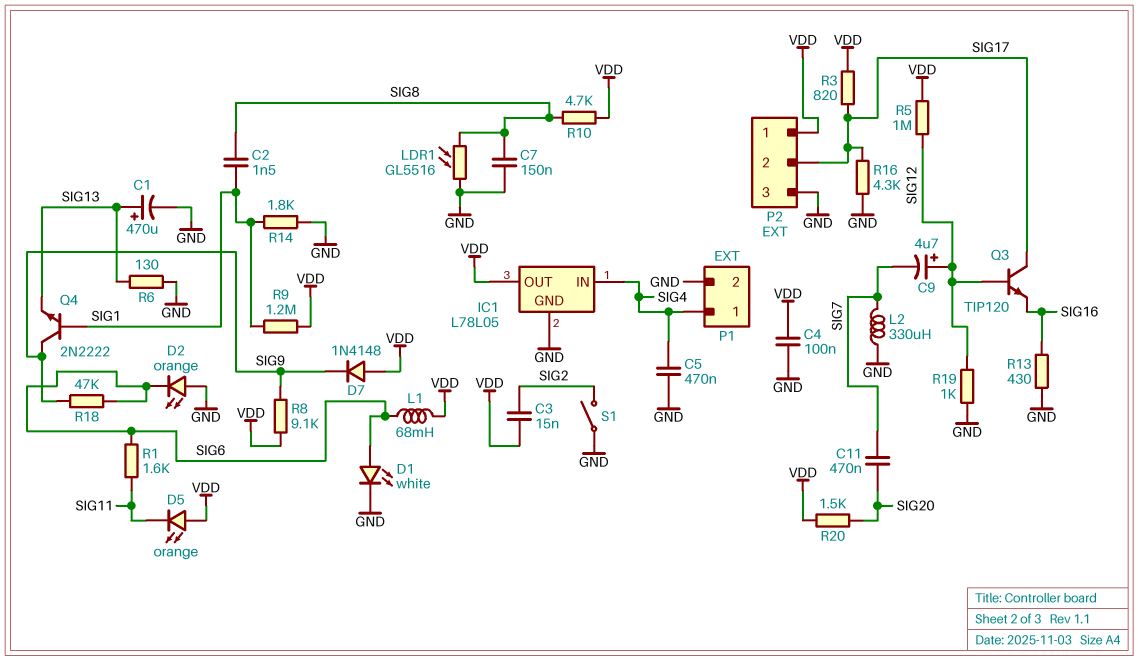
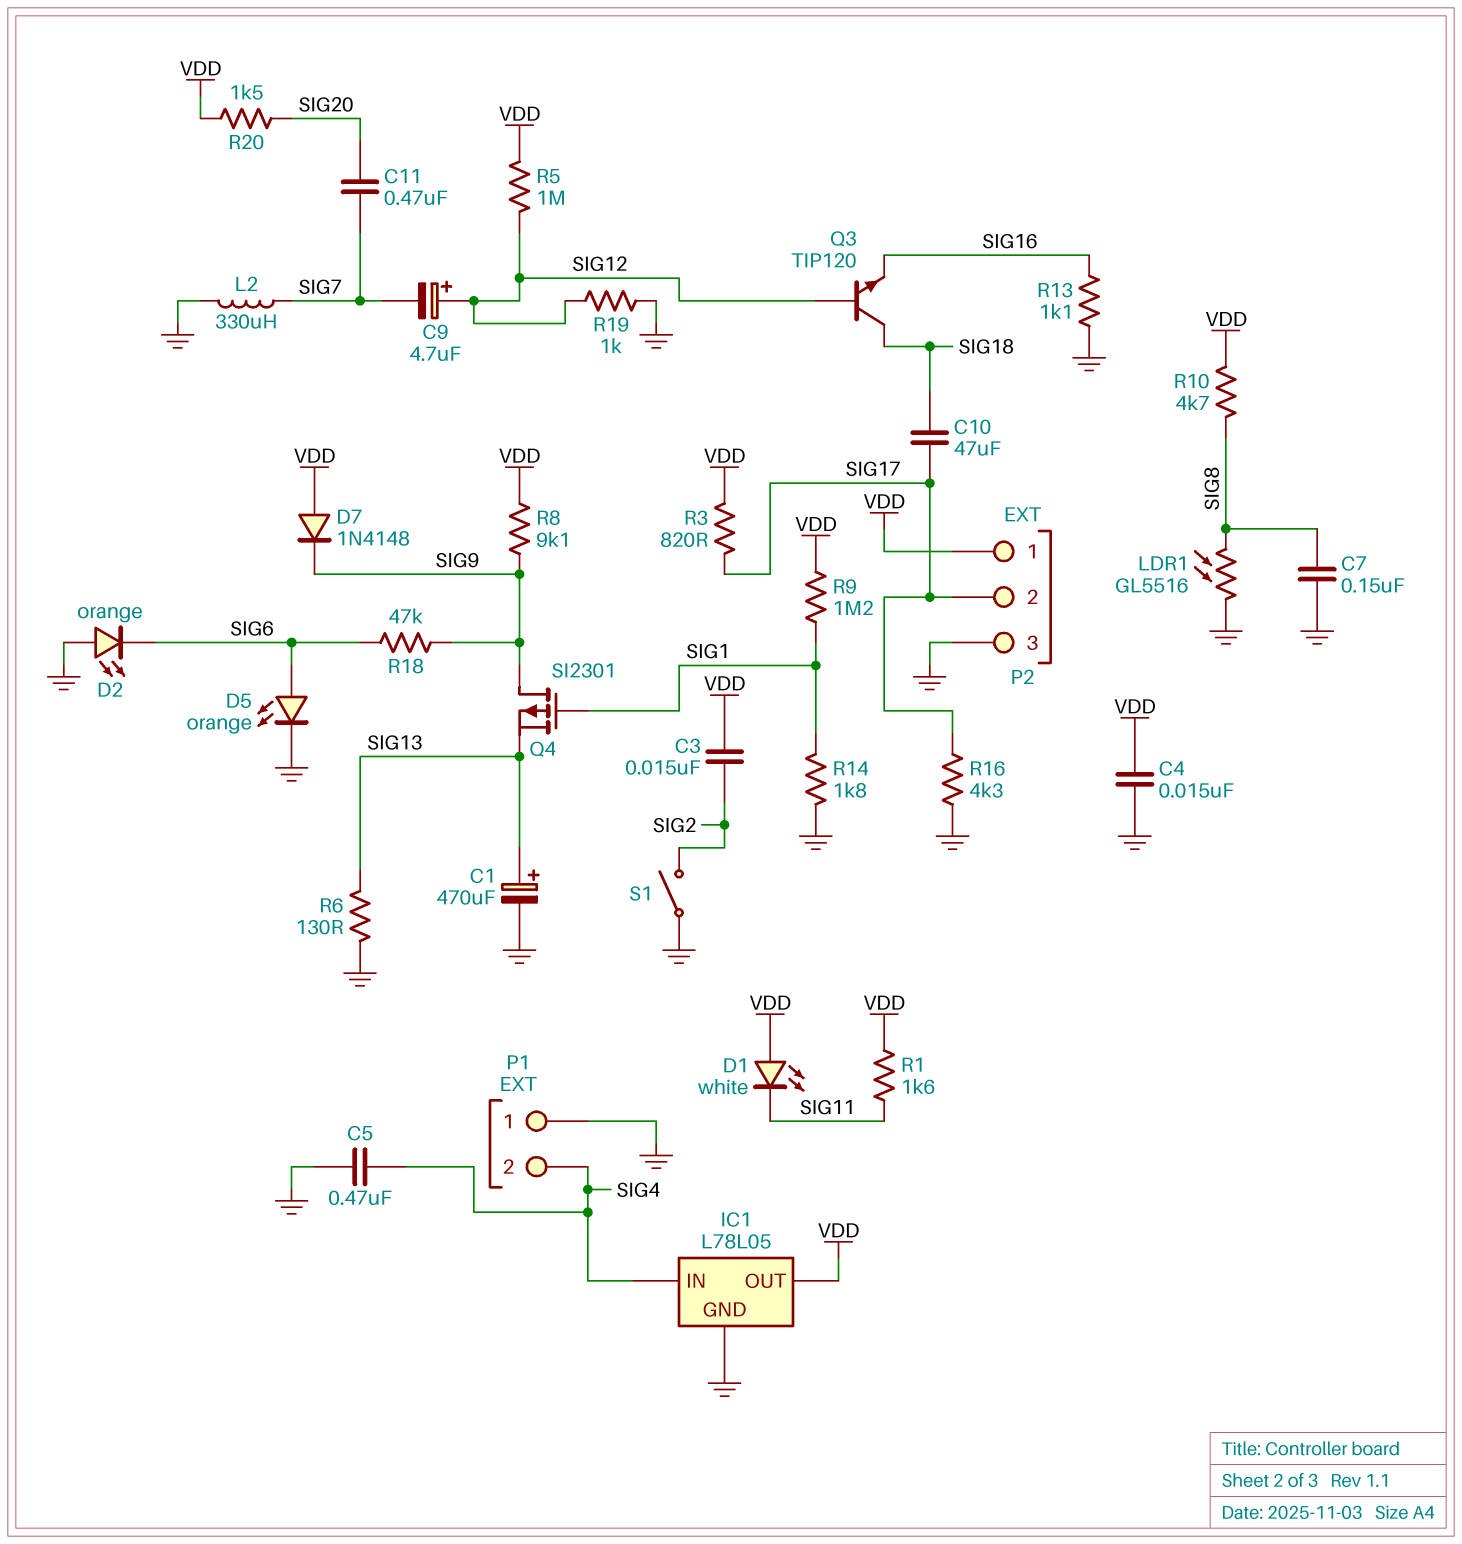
C2: 1.5nF (SIG1, SIG8) -> none
C4: 100nF (GND, VDD) -> 15nF (GND, VDD)
C10: none -> 47uF (SIG17, SIG18)
D1: LED white (A SIG6, K GND) -> LED white (A VDD, K SIG11)
D5: LED orange (A VDD, K SIG11) -> LED orange (A SIG6, K GND)
L1: 68mH (SIG6, VDD) -> none
P1 pin 1: SIG4 -> GND
P1 pin 2: GND -> SIG4
Q3: NPN TIP120 (B SIG12, C SIG17, E SIG16) -> NPN TIP120 (B SIG12, C SIG18, E SIG16)
Q4: NPN 2N2222 (B SIG1, C SIG9, E SIG13) -> PMOS SI2301 (G SIG1, D SIG9, S SIG13)
R1: 1.6k (SIG6, SIG11) -> 1.6k (SIG11, VDD)
R13: 430 (GND, SIG16) -> 1.1k (GND, SIG16)

